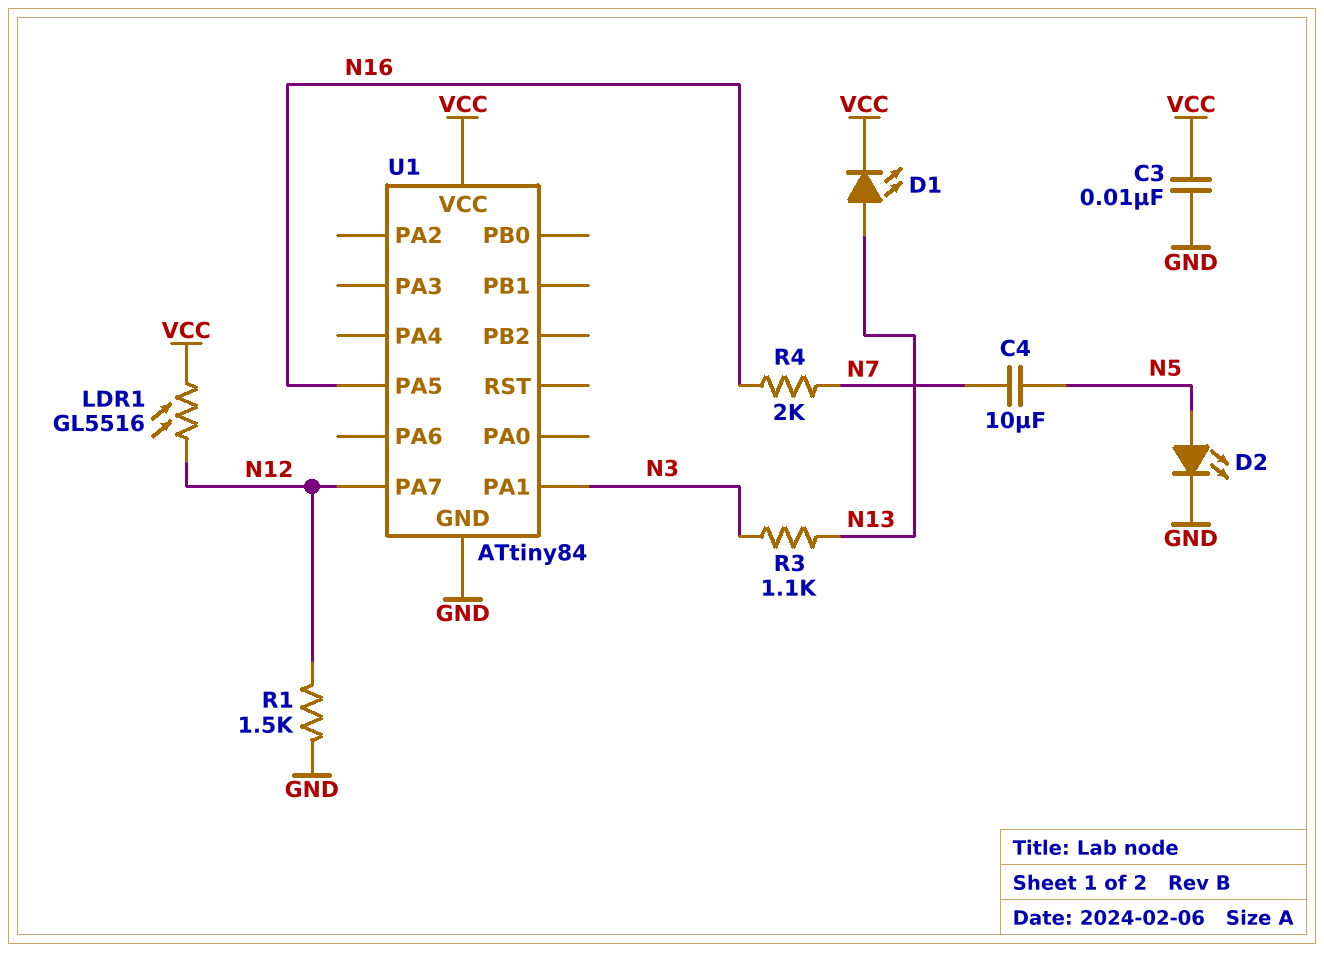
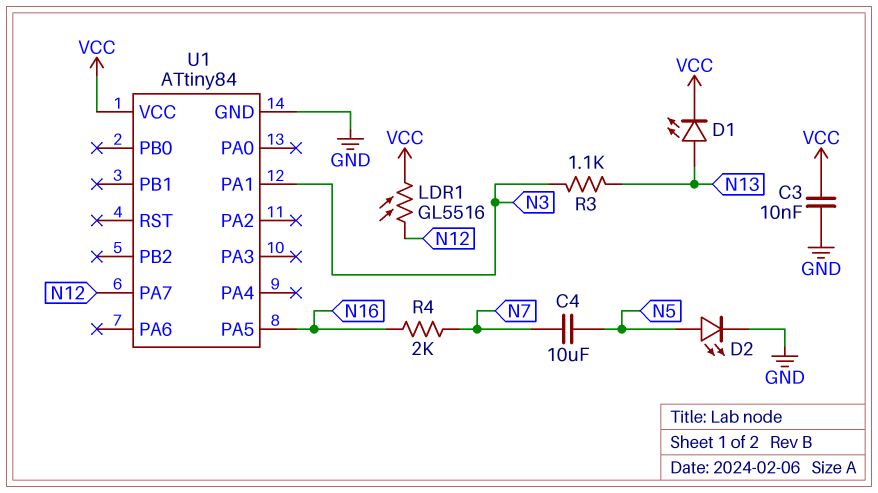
R1: 1.5k (GND, N12) -> none

